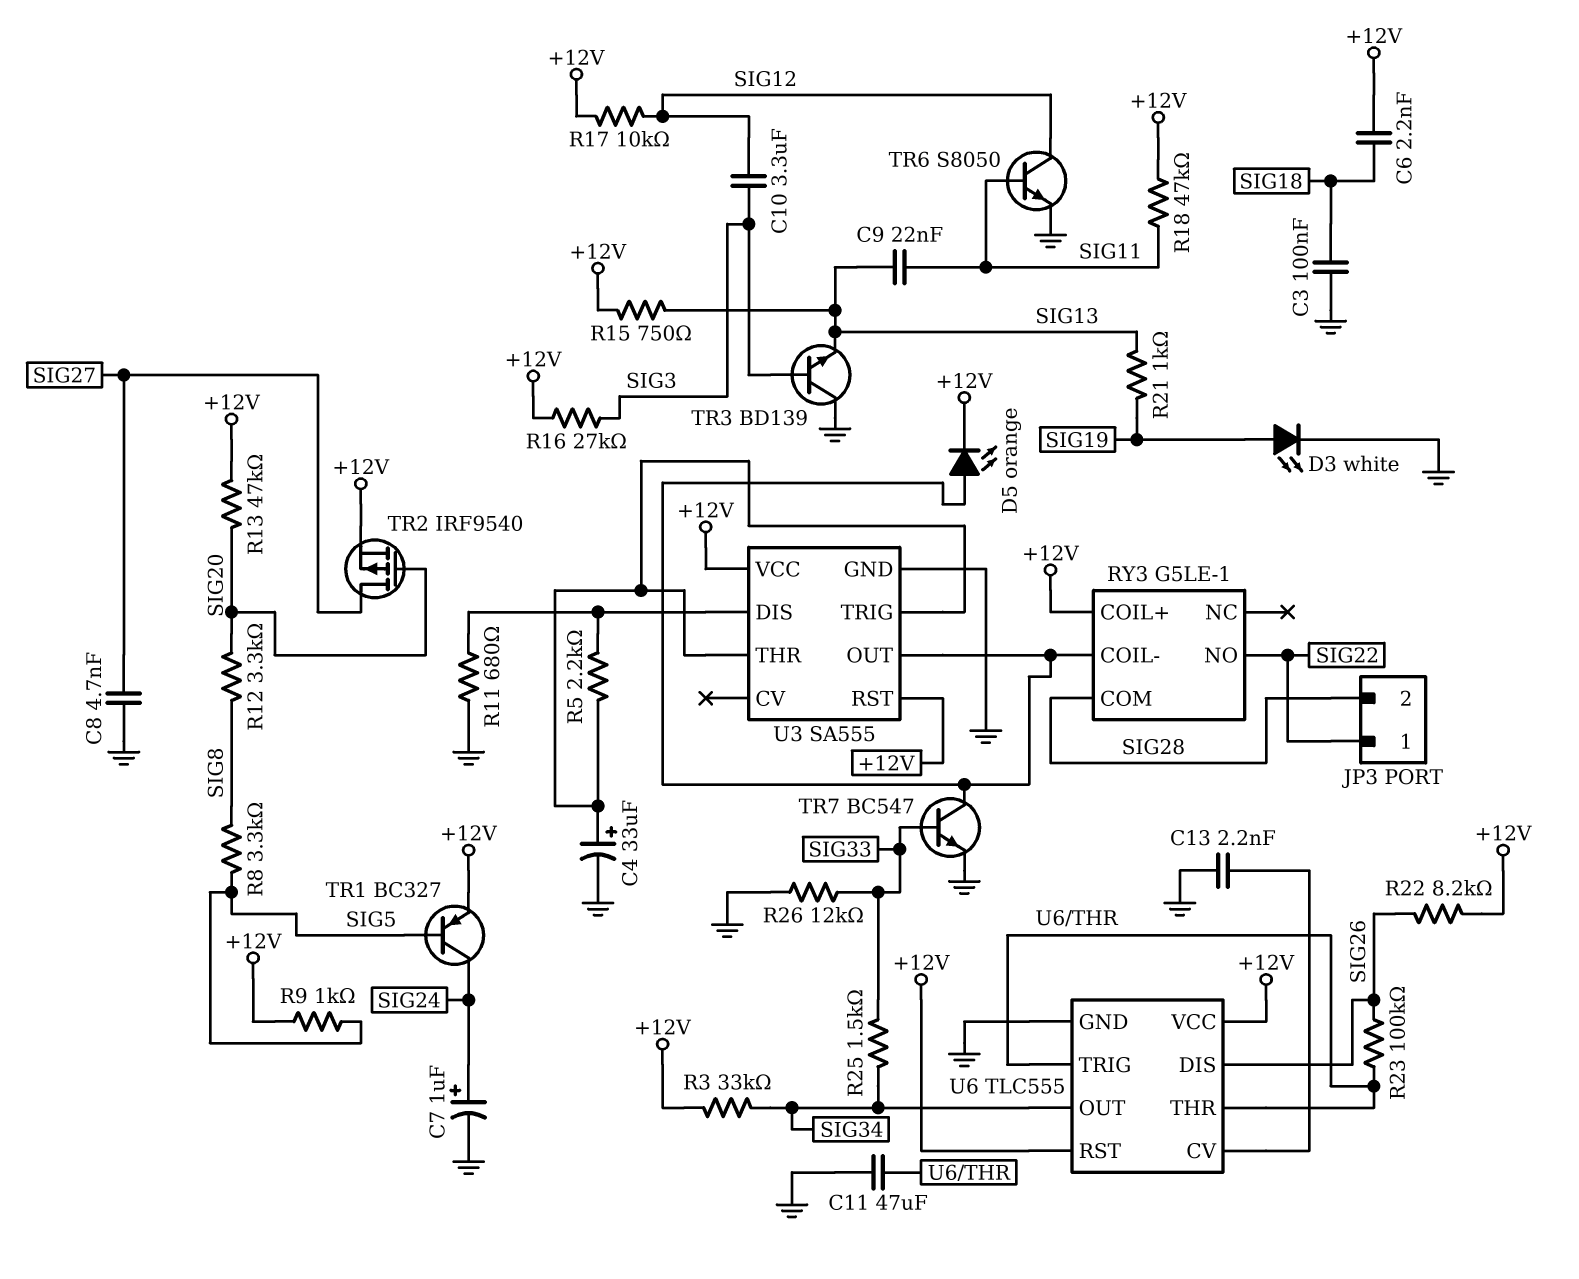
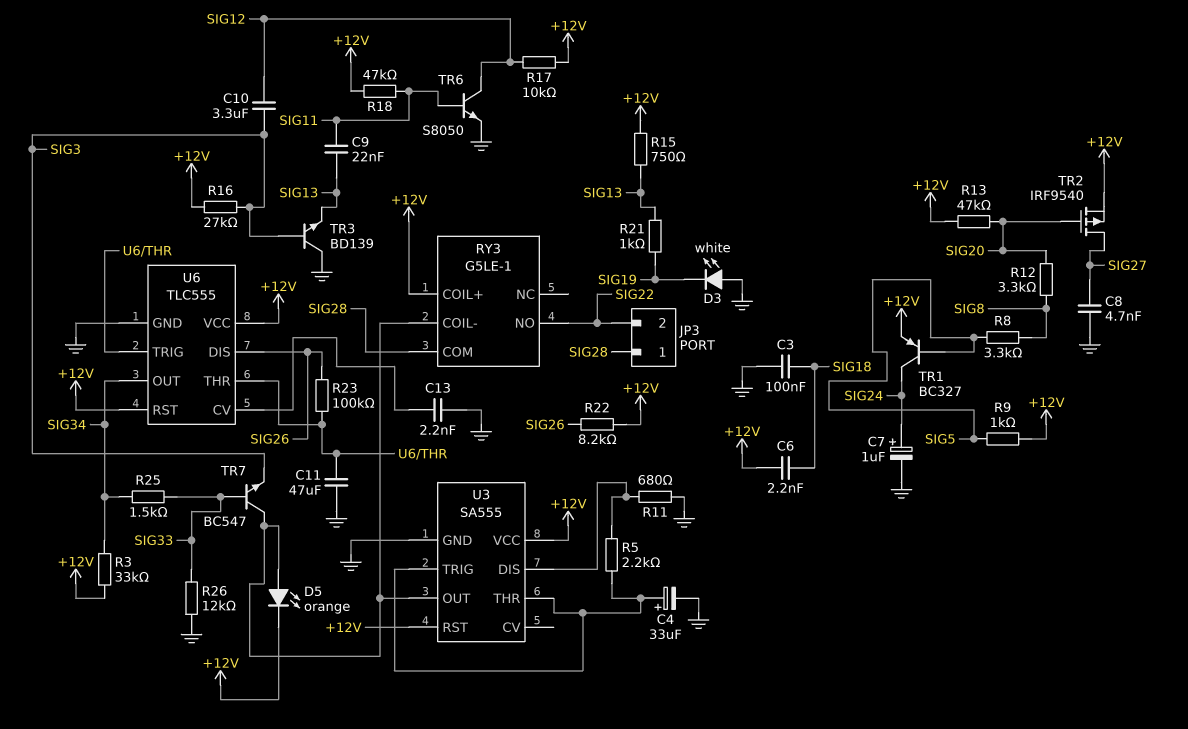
D3: LED white (A SIG19, K GND) -> LED white (A GND, K SIG19)
JP3 pin 1: SIG22 -> SIG28
JP3 pin 2: SIG28 -> SIG22
TR7: NPN BC547 (B SIG33, C RY3/COIL-, E GND) -> NPN BC547 (B SIG33, C RY3/COIL-, E SIG3)

